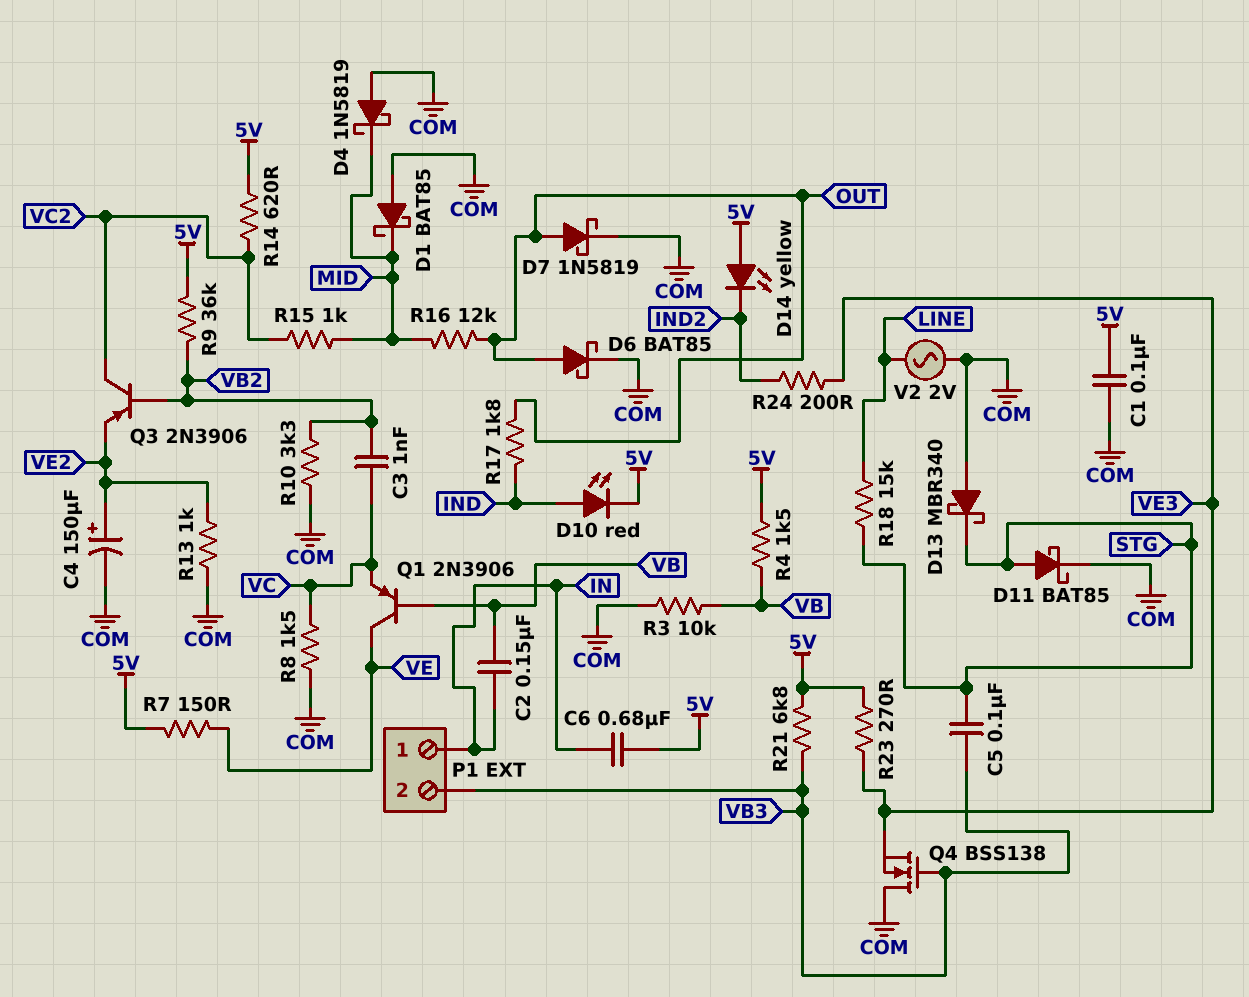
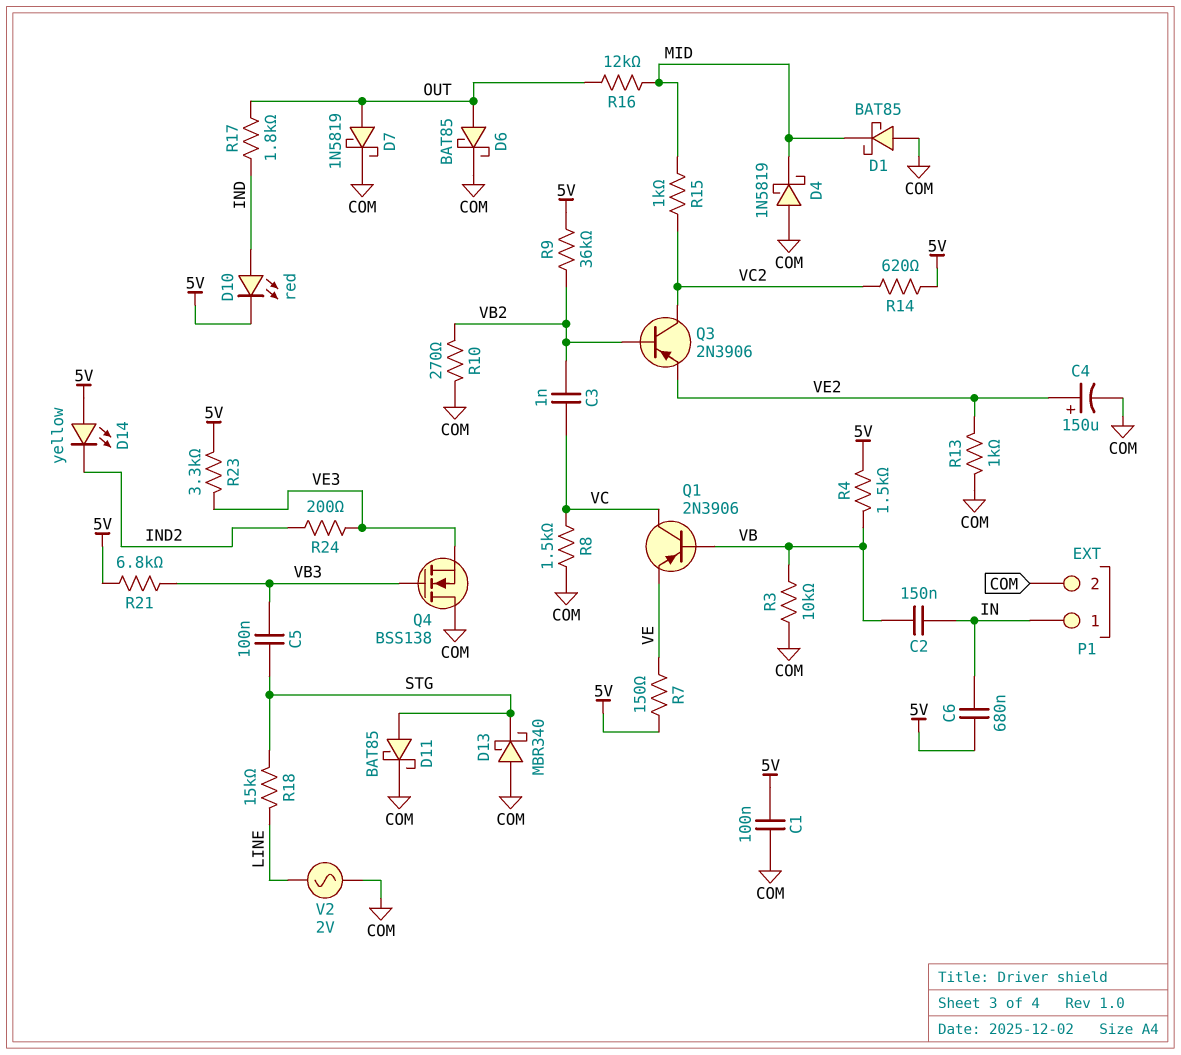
P1 pin 2: VB3 -> COM
Q1: PNP 2N3906 (B VB, C VE, E VC) -> PNP 2N3906 (B VB, C VC, E VE)
R10: 3.3k (COM, VB2) -> 270 (COM, VB2)
R23: 270 (5V, VE3) -> 3.3k (5V, VE3)

